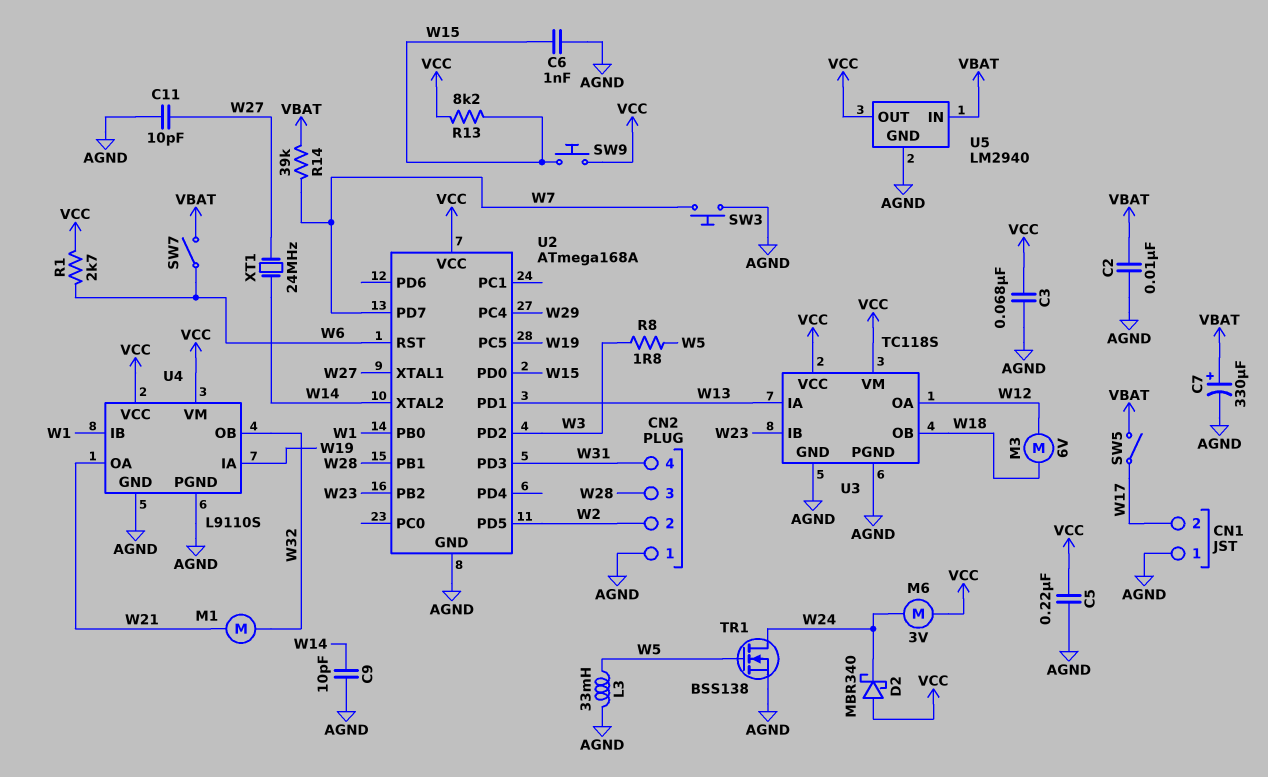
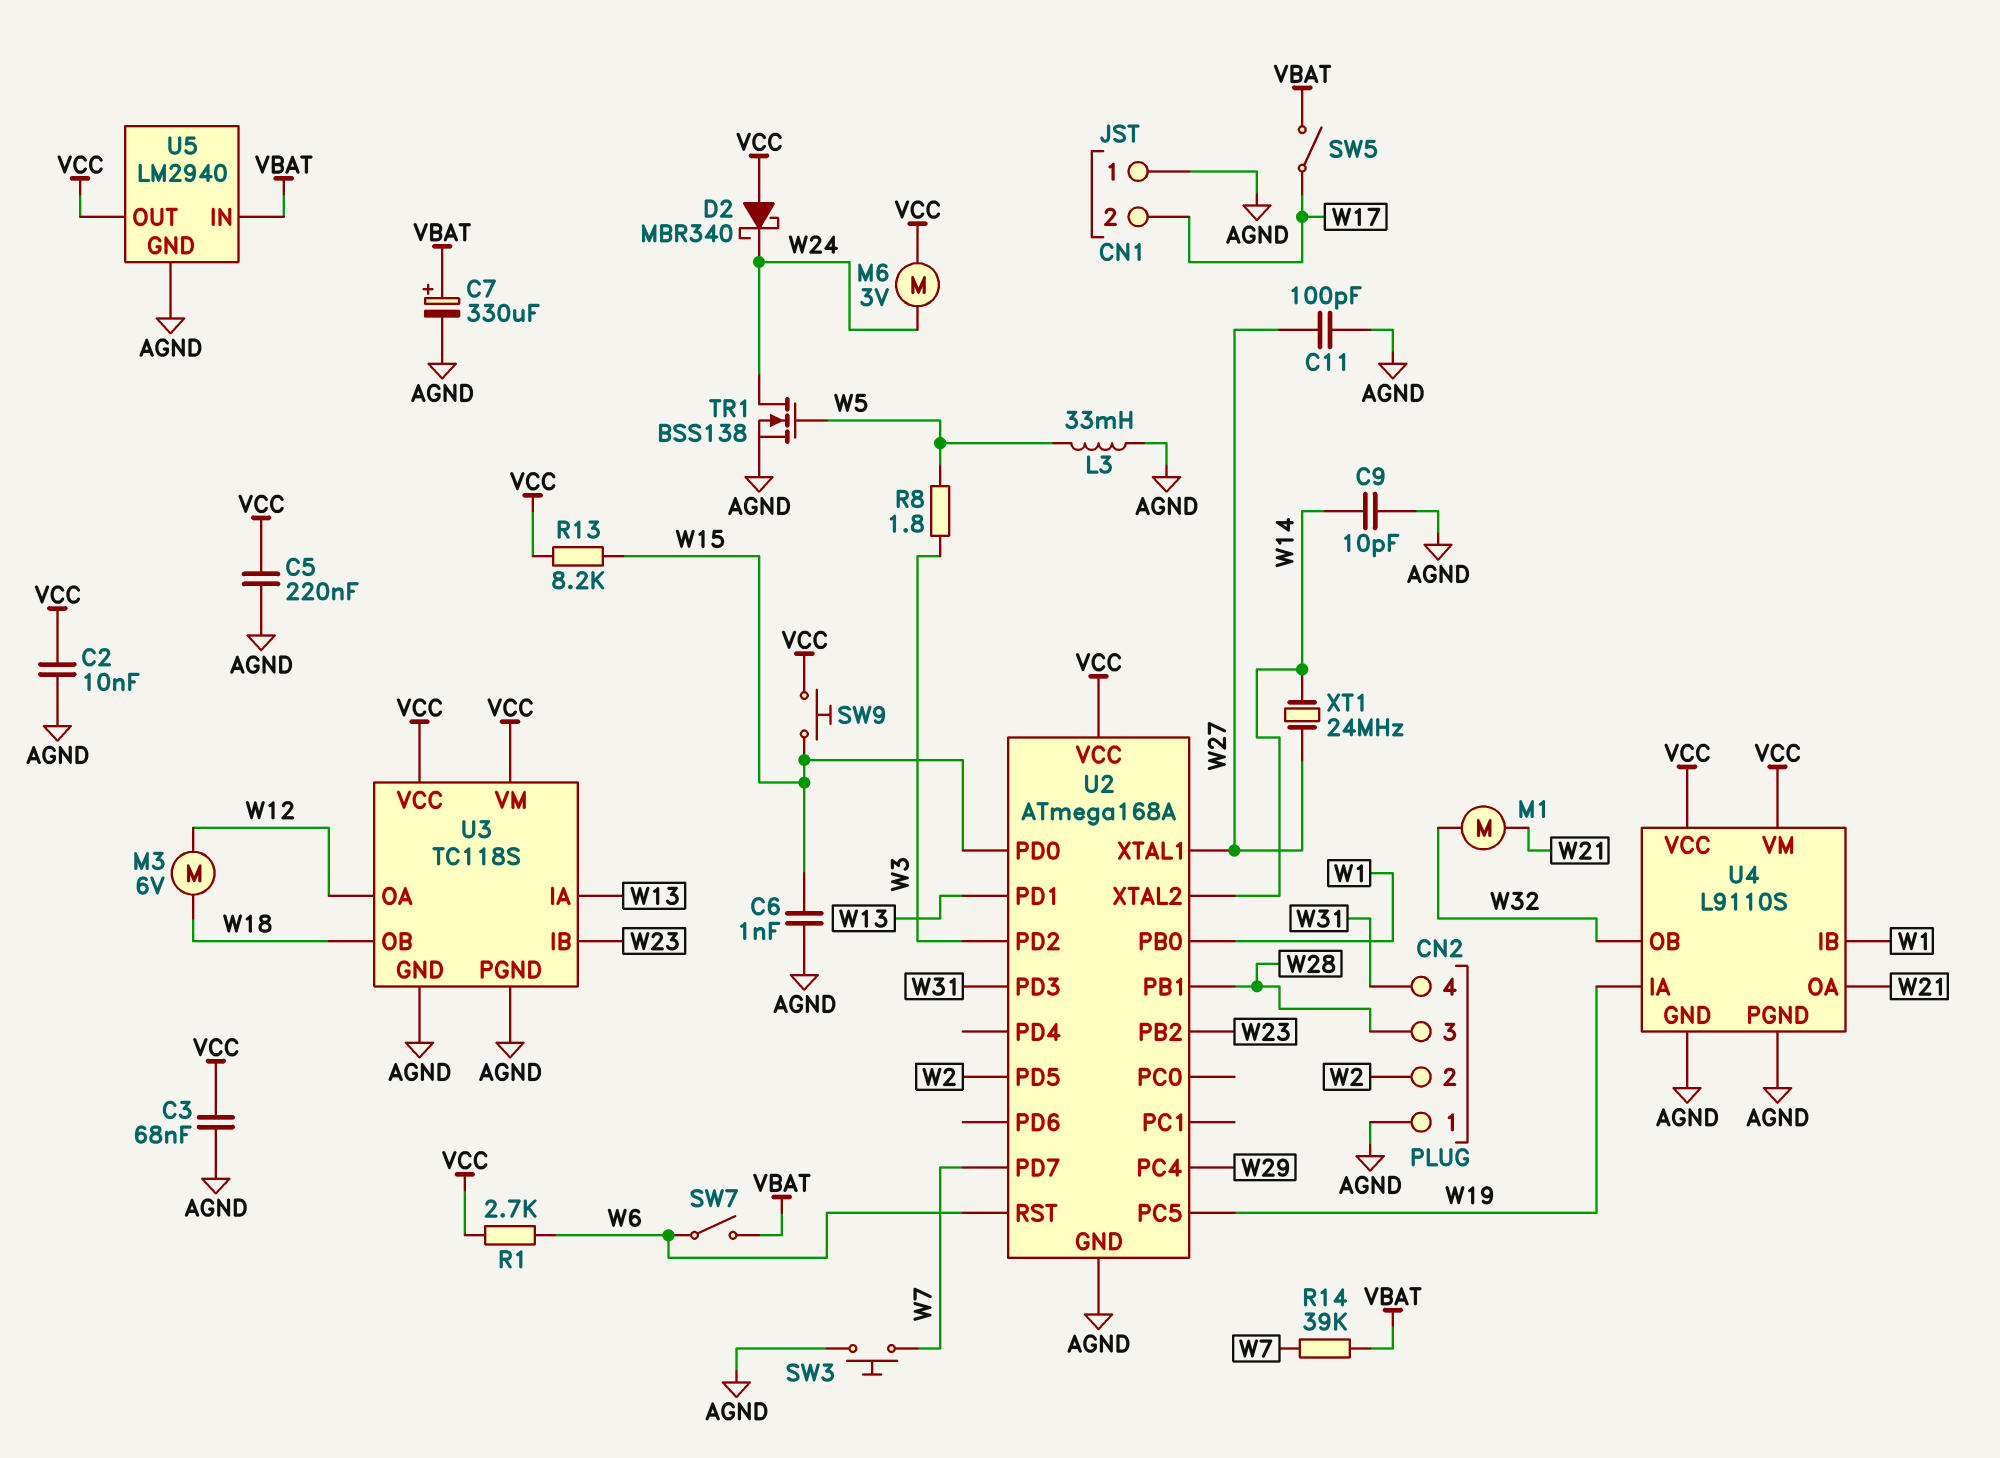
C2: 10nF (AGND, VBAT) -> 10nF (AGND, VCC)
C11: 10pF (AGND, W27) -> 100pF (AGND, W27)

